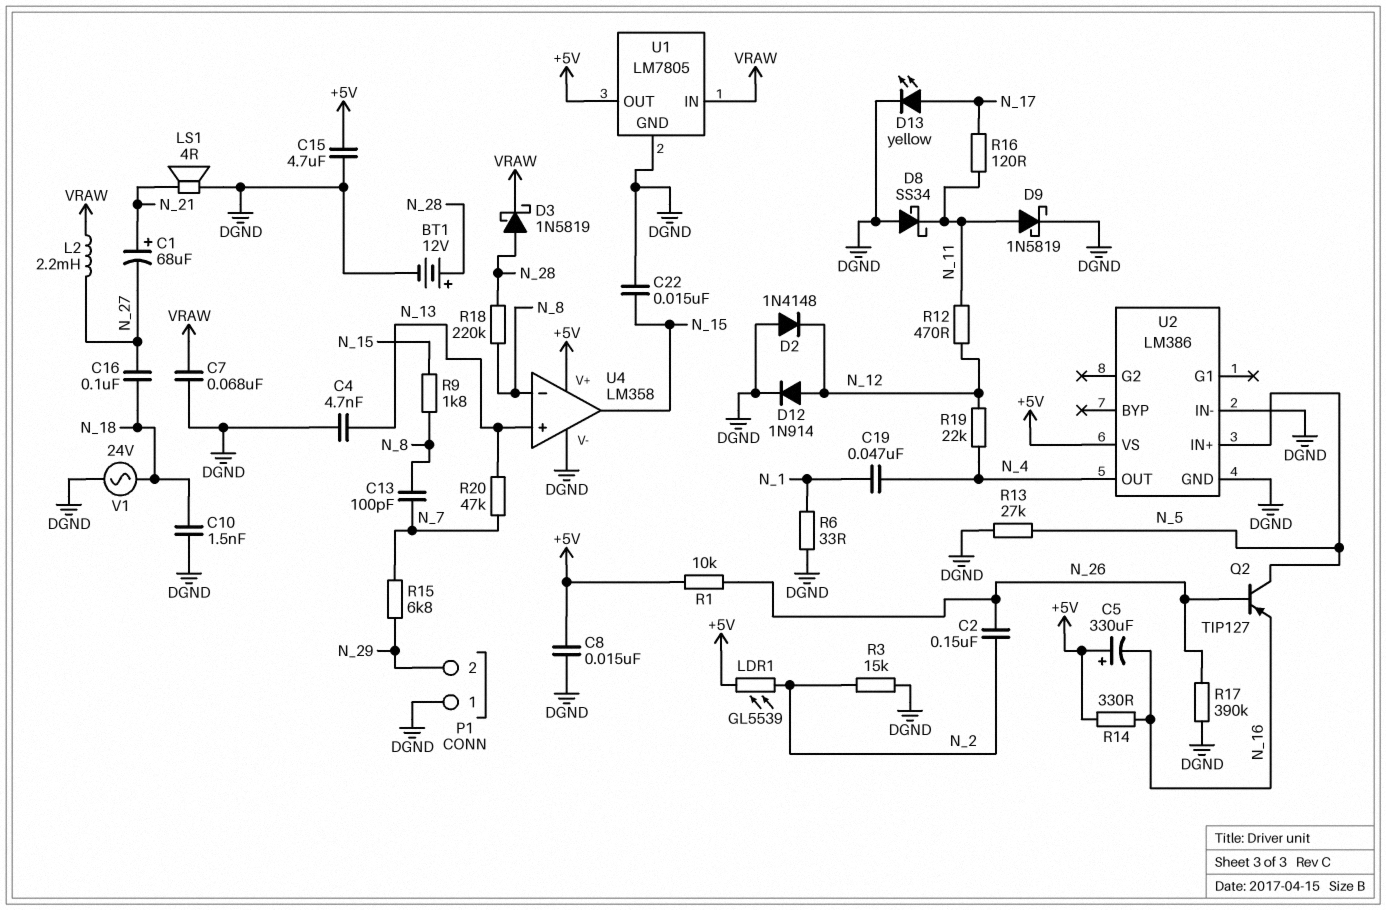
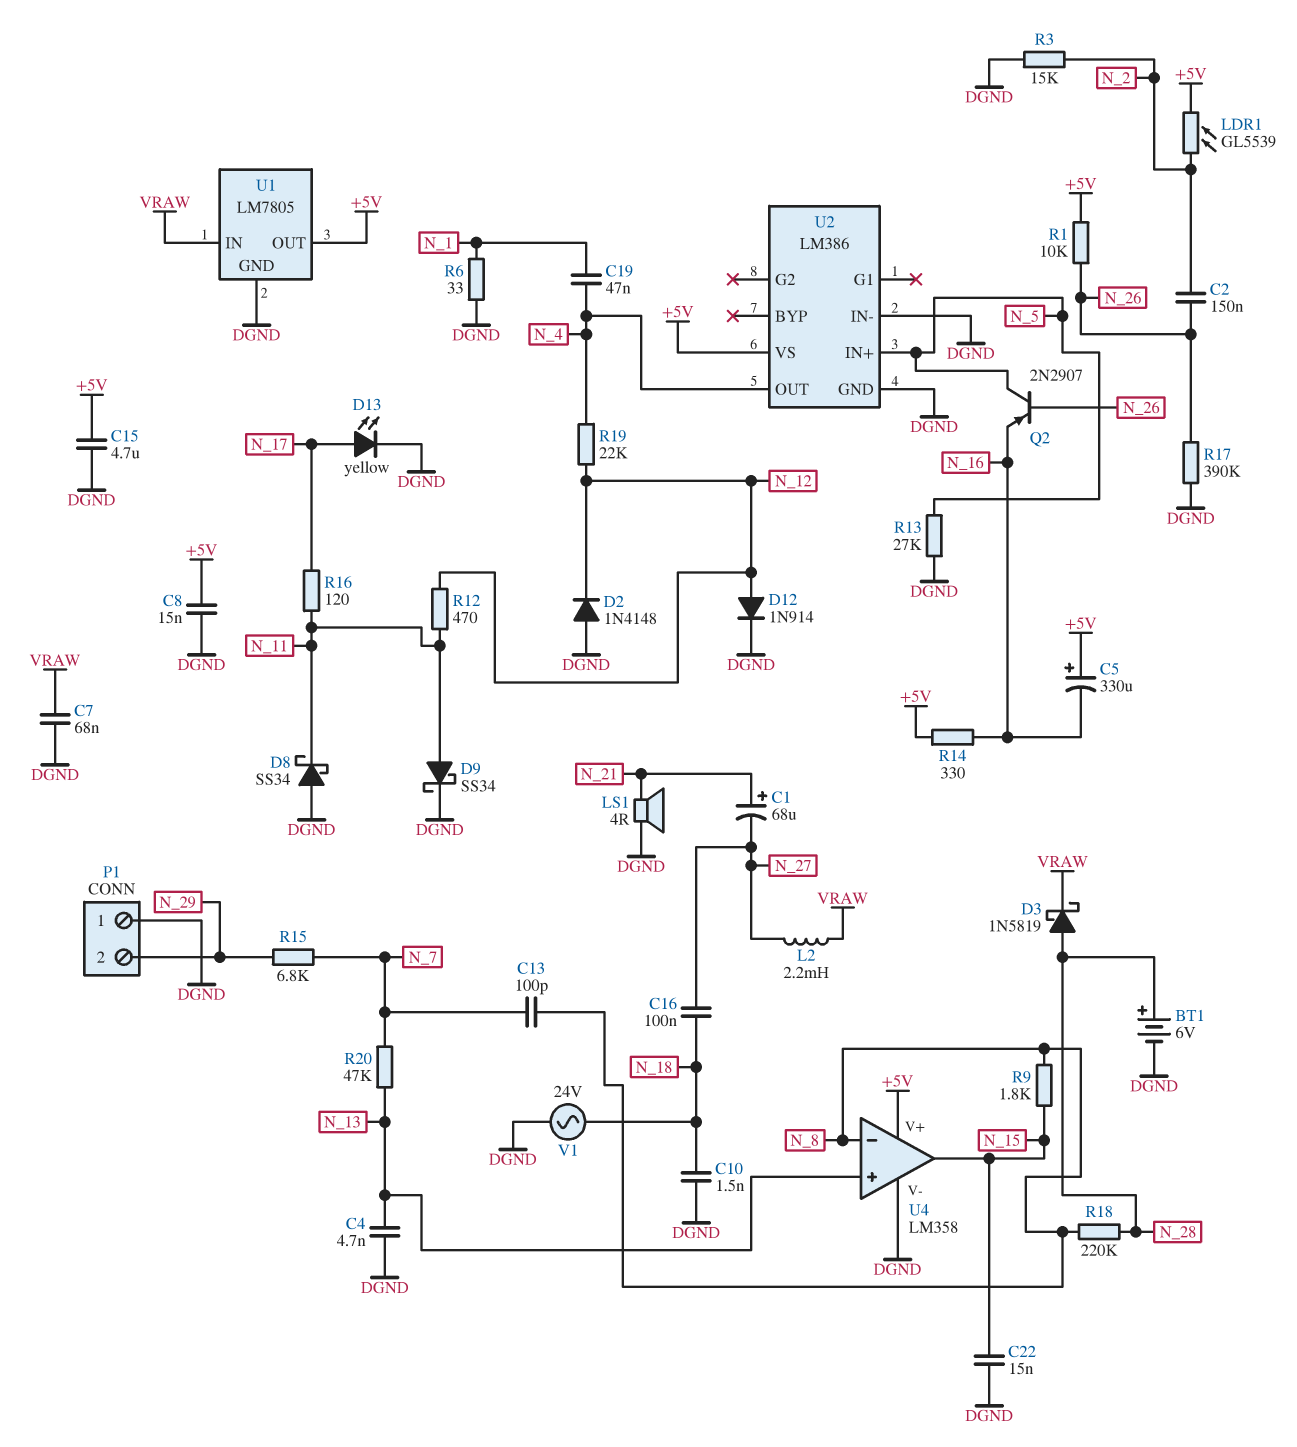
BT1: 12V (plus N_28, minus DGND) -> 6V (plus N_28, minus DGND)
D9: schottky 1N5819 (A N_11, K DGND) -> schottky SS34 (A N_11, K DGND)
Q2: PNP TIP127 (B N_26, C N_5, E N_16) -> PNP 2N2907 (B N_26, C N_5, E N_16)

